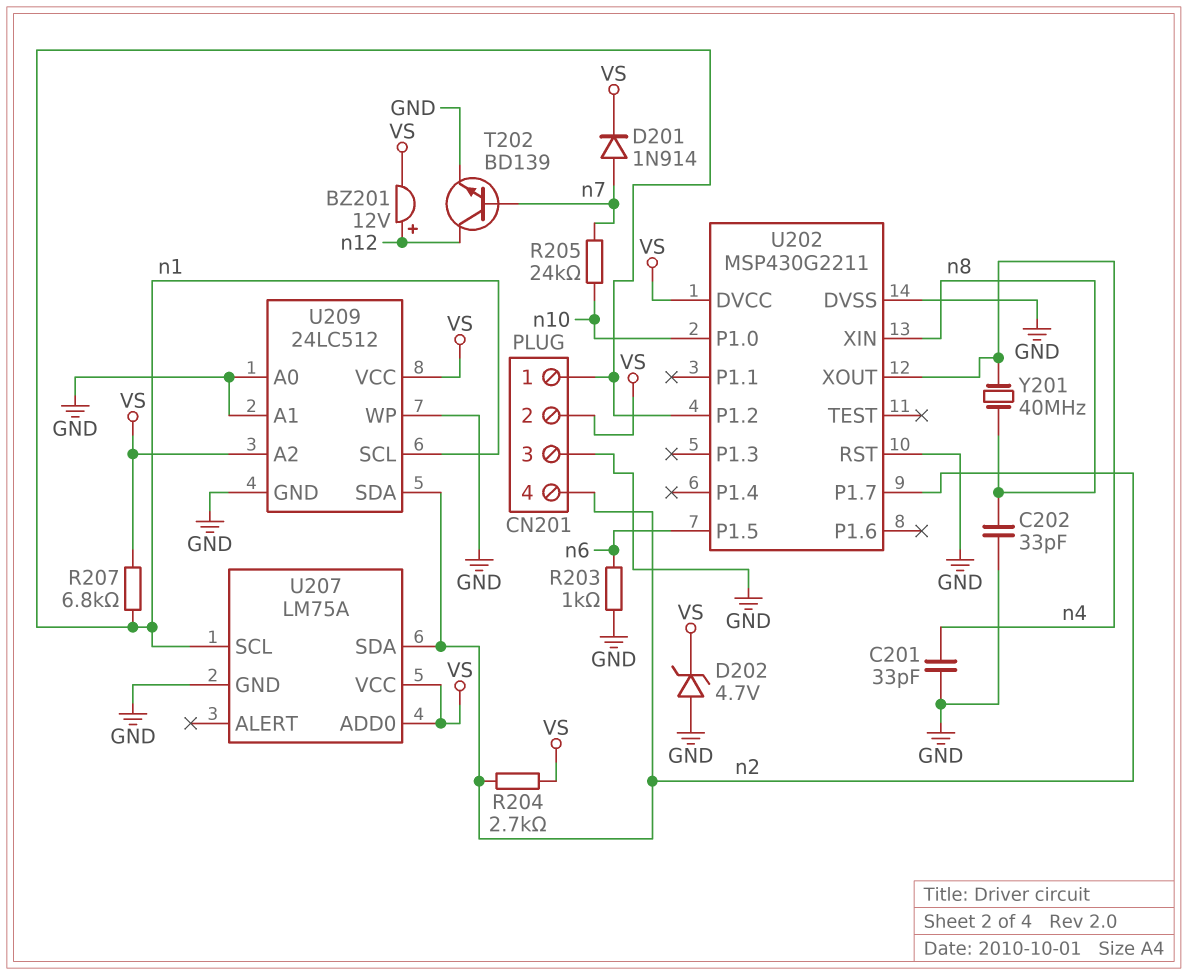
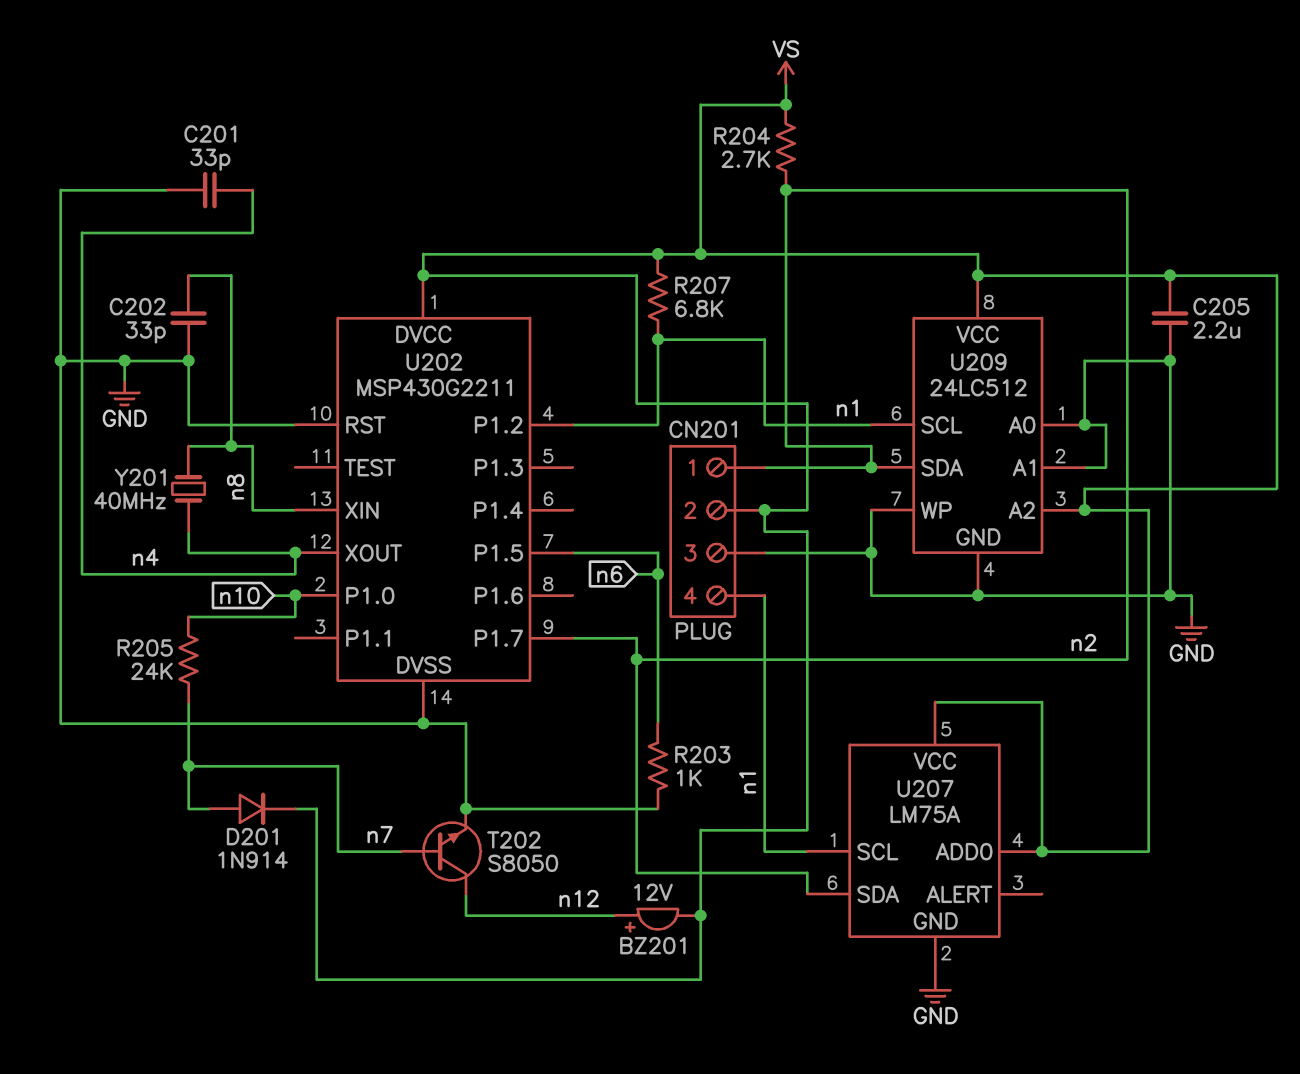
C205: none -> 2.2uF (GND, VS)
CN201 pin 1: n1 -> n2
CN201 pin 4: n2 -> n1
D202: zener 4.7V (A GND, K VS) -> none
T202: NPN BD139 (B n7, C n12, E GND) -> NPN S8050 (B n7, C n12, E GND)

